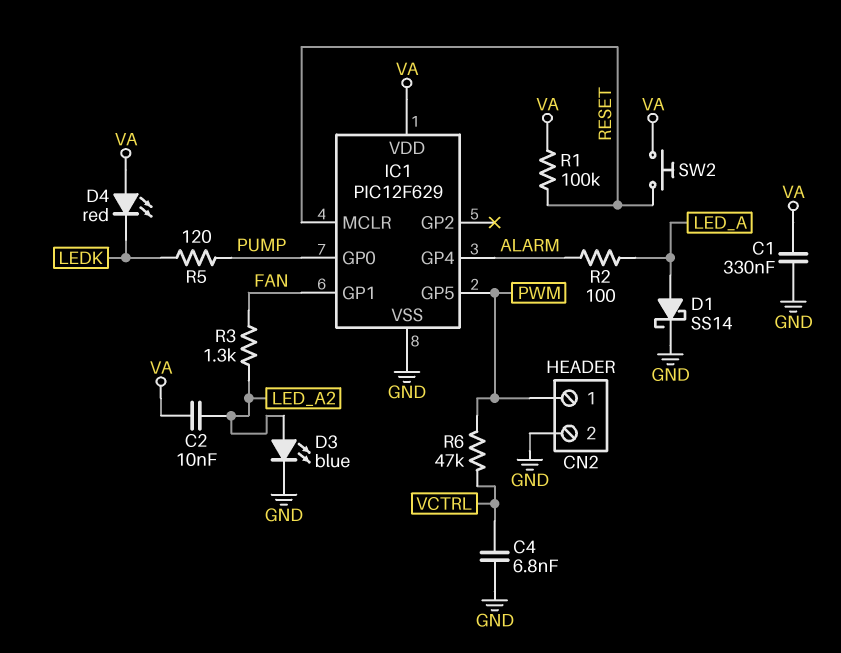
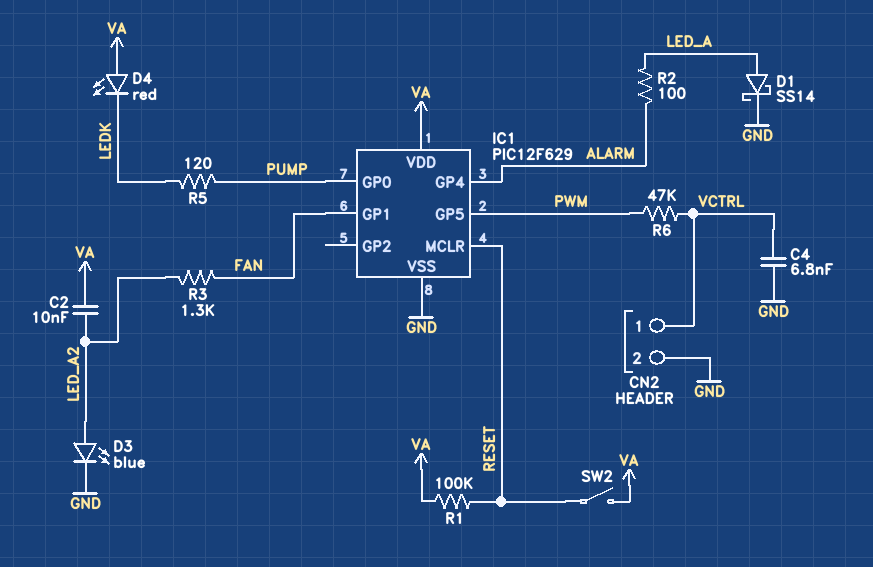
C1: 330nF (GND, VA) -> none
CN2 pin 1: PWM -> VCTRL
SW2: button (RESET, VA) -> switch (RESET, VA)

